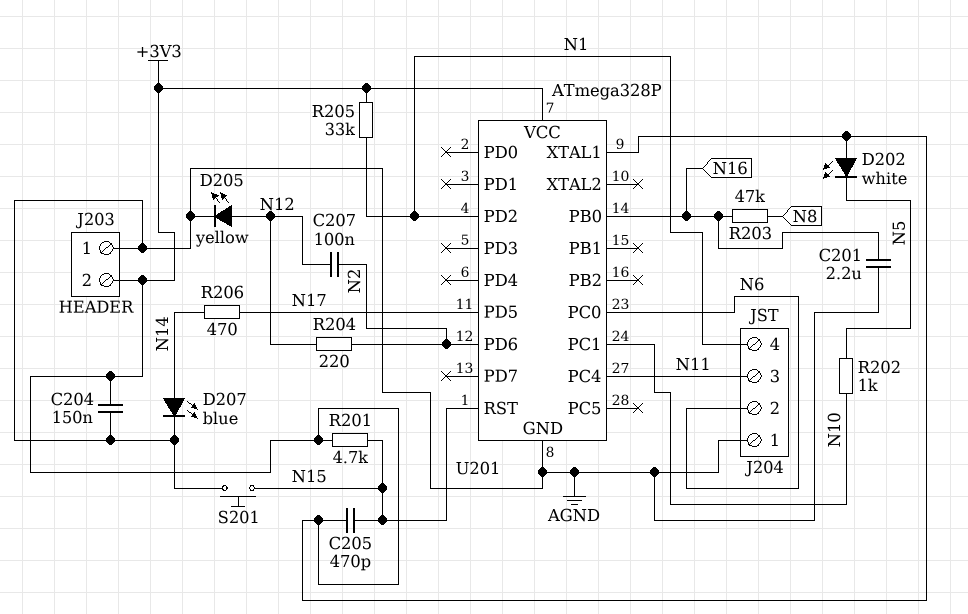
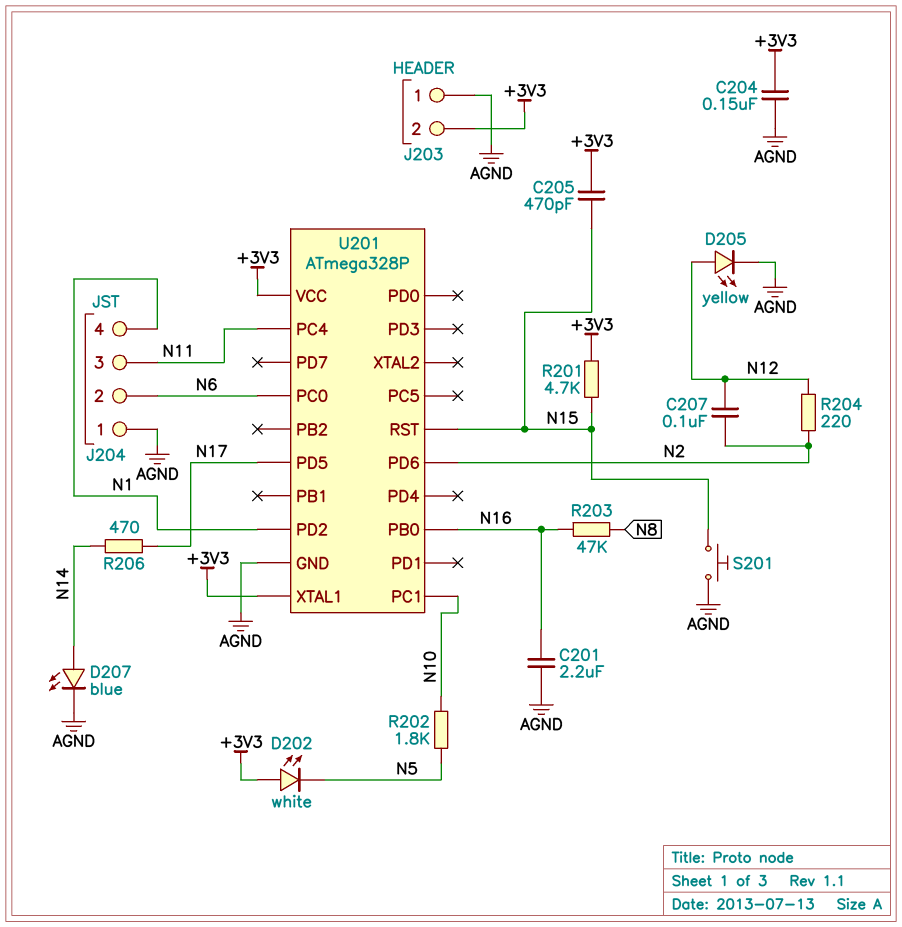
R202: 1k (N5, N10) -> 1.8k (N5, N10)
R205: 33k (+3V3, N1) -> none

